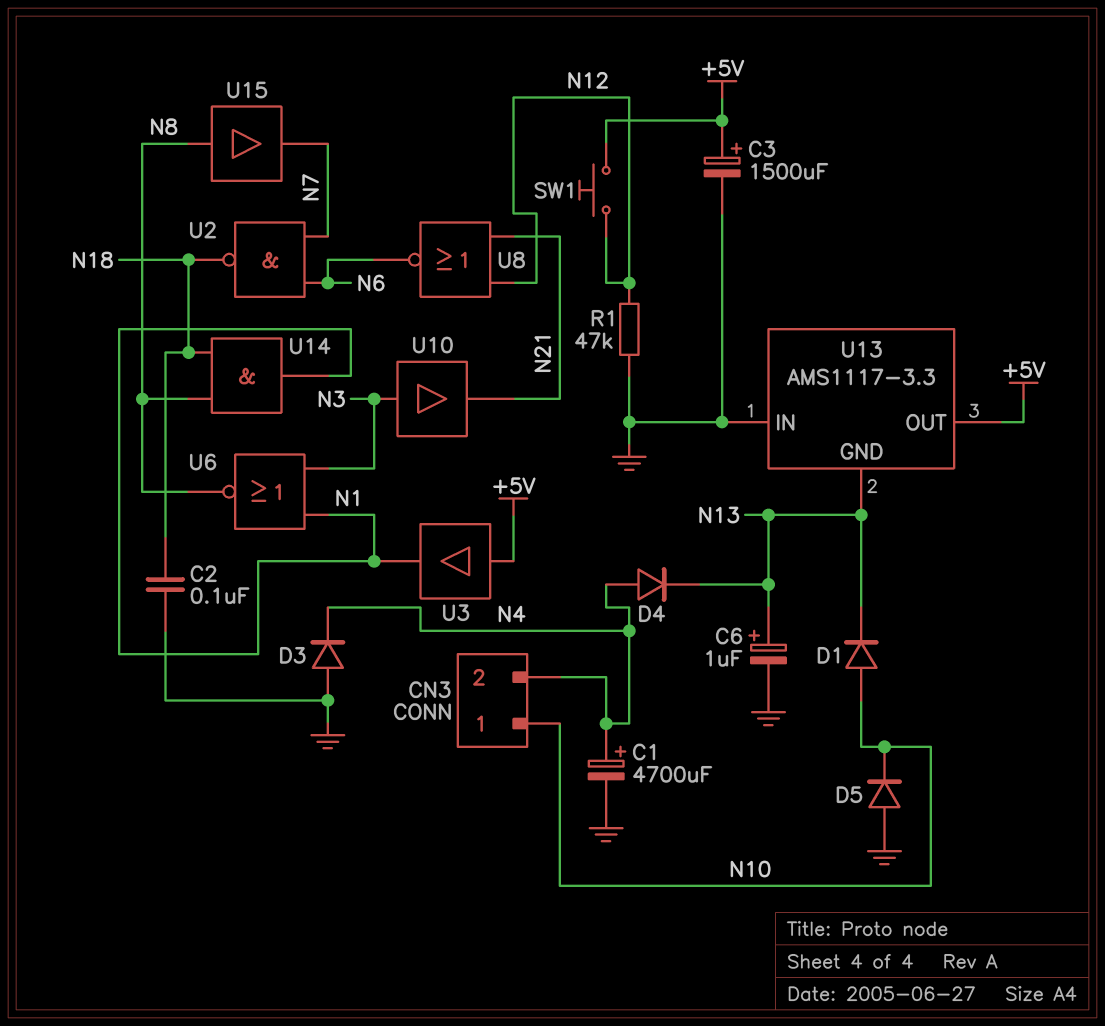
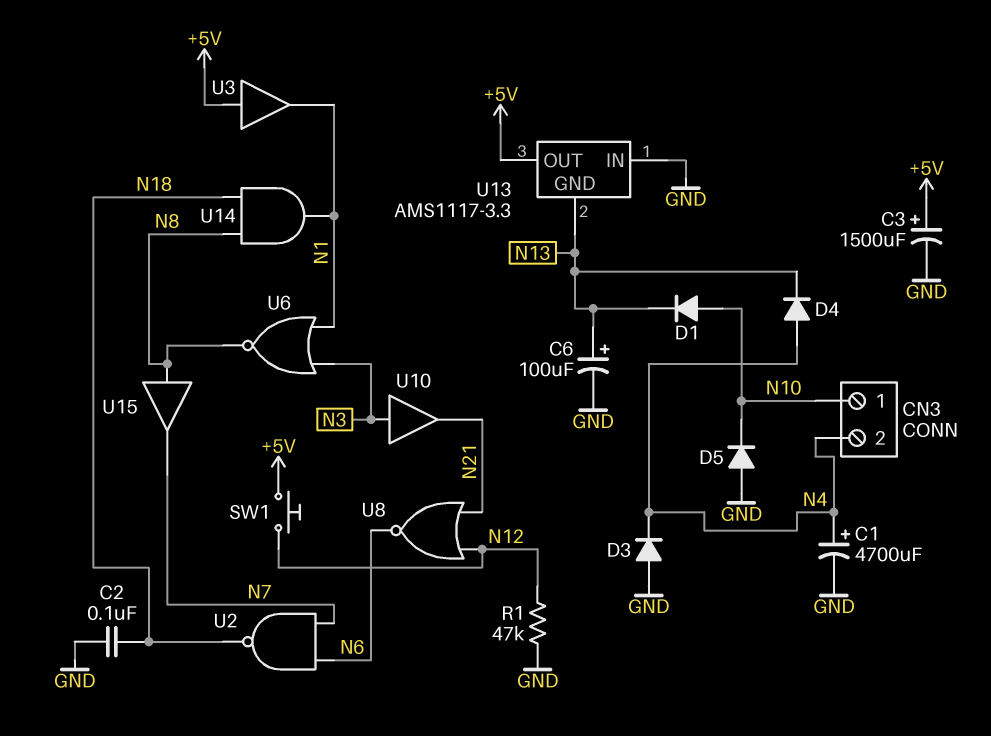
C6: 1uF (plus N13, minus GND) -> 100uF (plus N13, minus GND)

